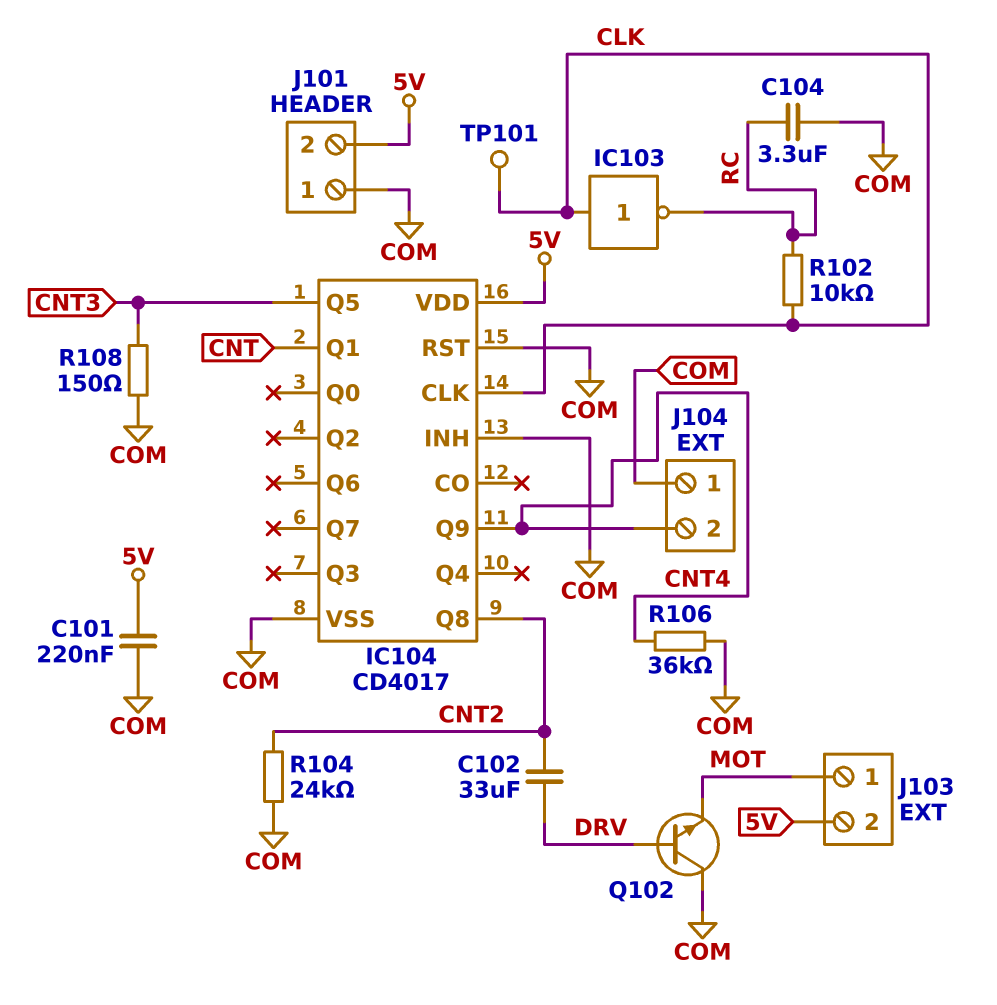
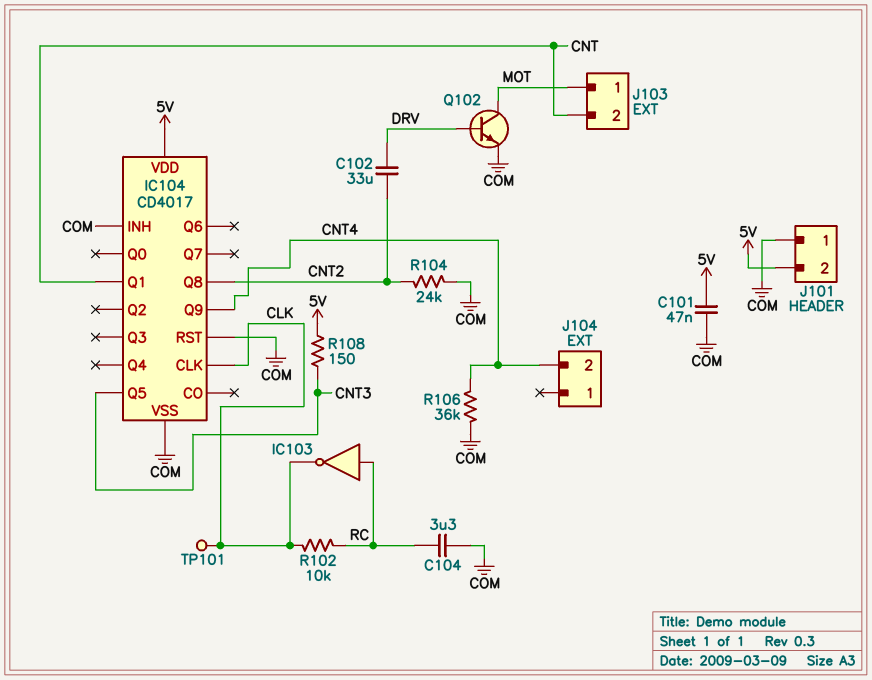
C101: 220nF (5V, COM) -> 47nF (5V, COM)
IC103: NOT (in CLK, out RC) -> NOT (in RC, out CLK)
J103 pin 2: 5V -> CNT
J104 pin 1: COM -> none
Q102: NPN (B DRV, C COM, E MOT) -> NPN (B DRV, C MOT, E COM)
R108: 150 (CNT3, COM) -> 150 (5V, CNT3)

